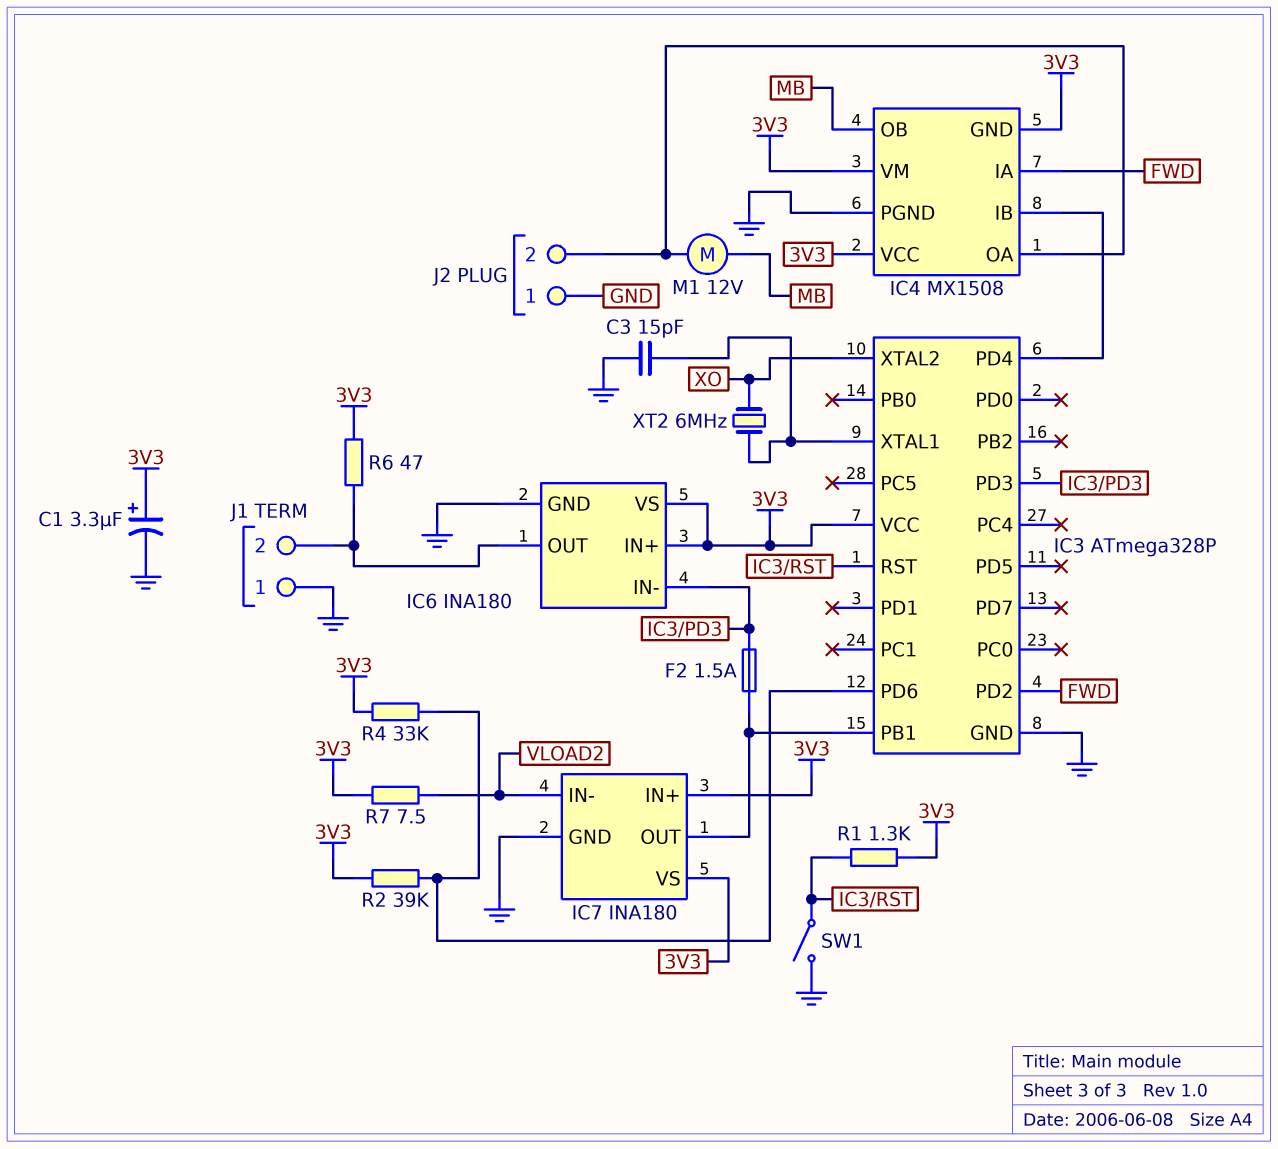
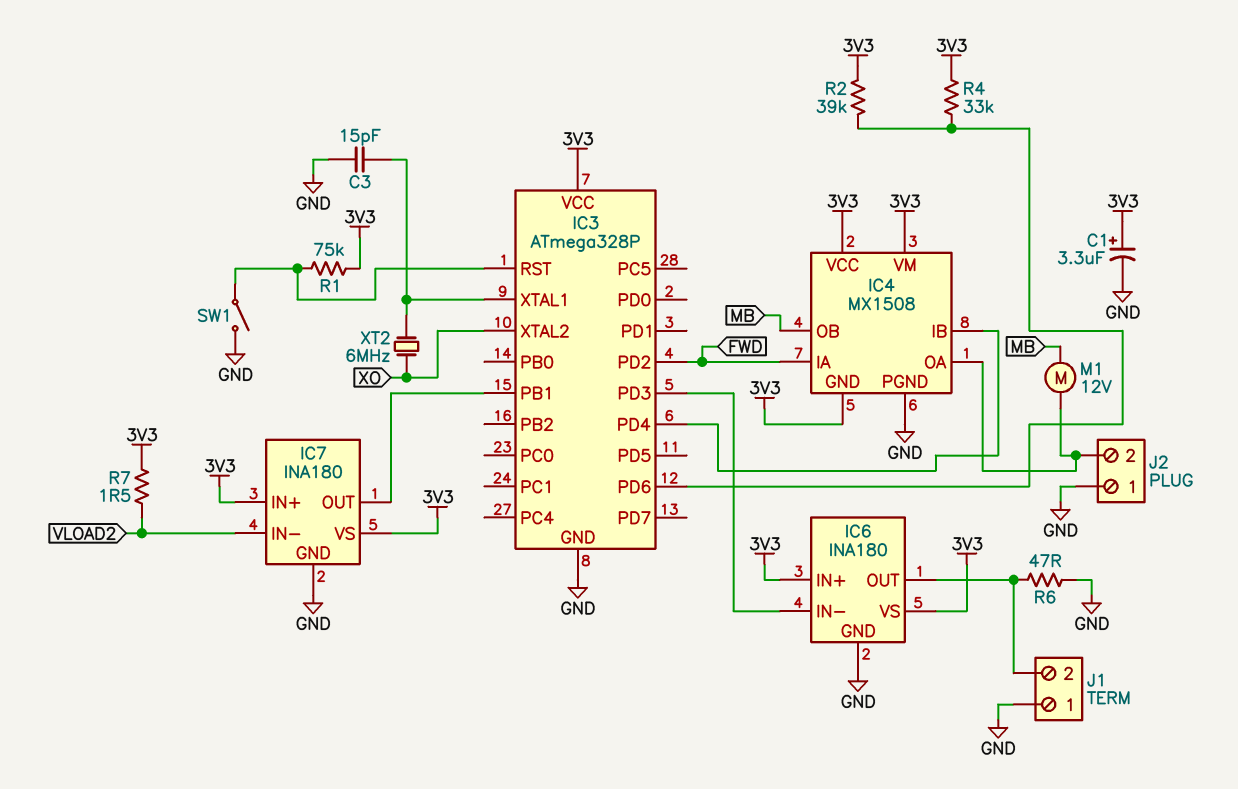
F2: 1.5A (IC3/PB1, IC3/PD3) -> none
R1: 1.3k (3V3, IC3/RST) -> 75k (3V3, IC3/RST)
R6: 47 (3V3, IC6/OUT) -> 47 (GND, IC6/OUT)
R7: 7.5 (3V3, VLOAD2) -> 1.5 (3V3, VLOAD2)

